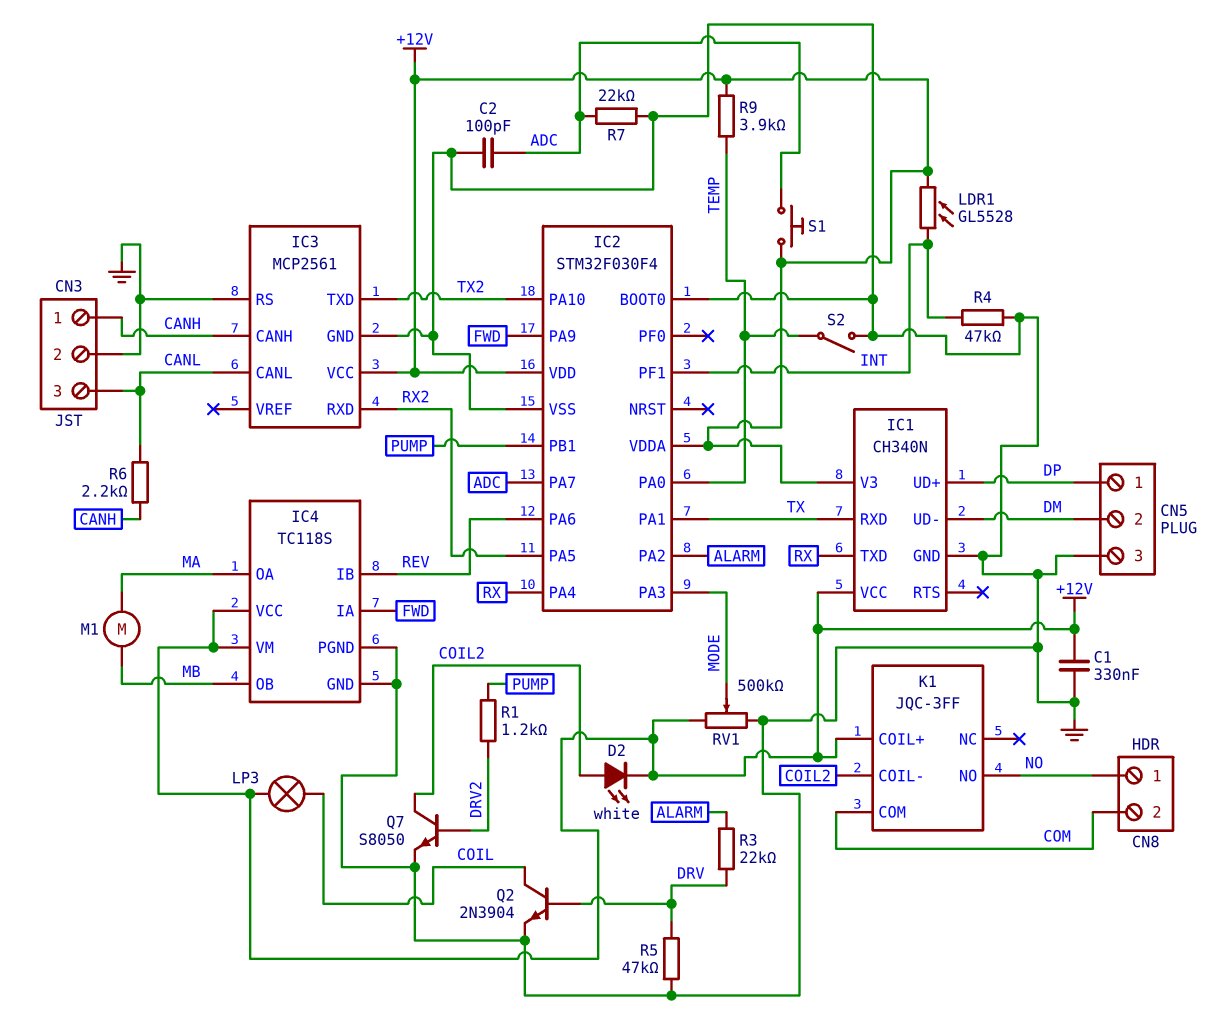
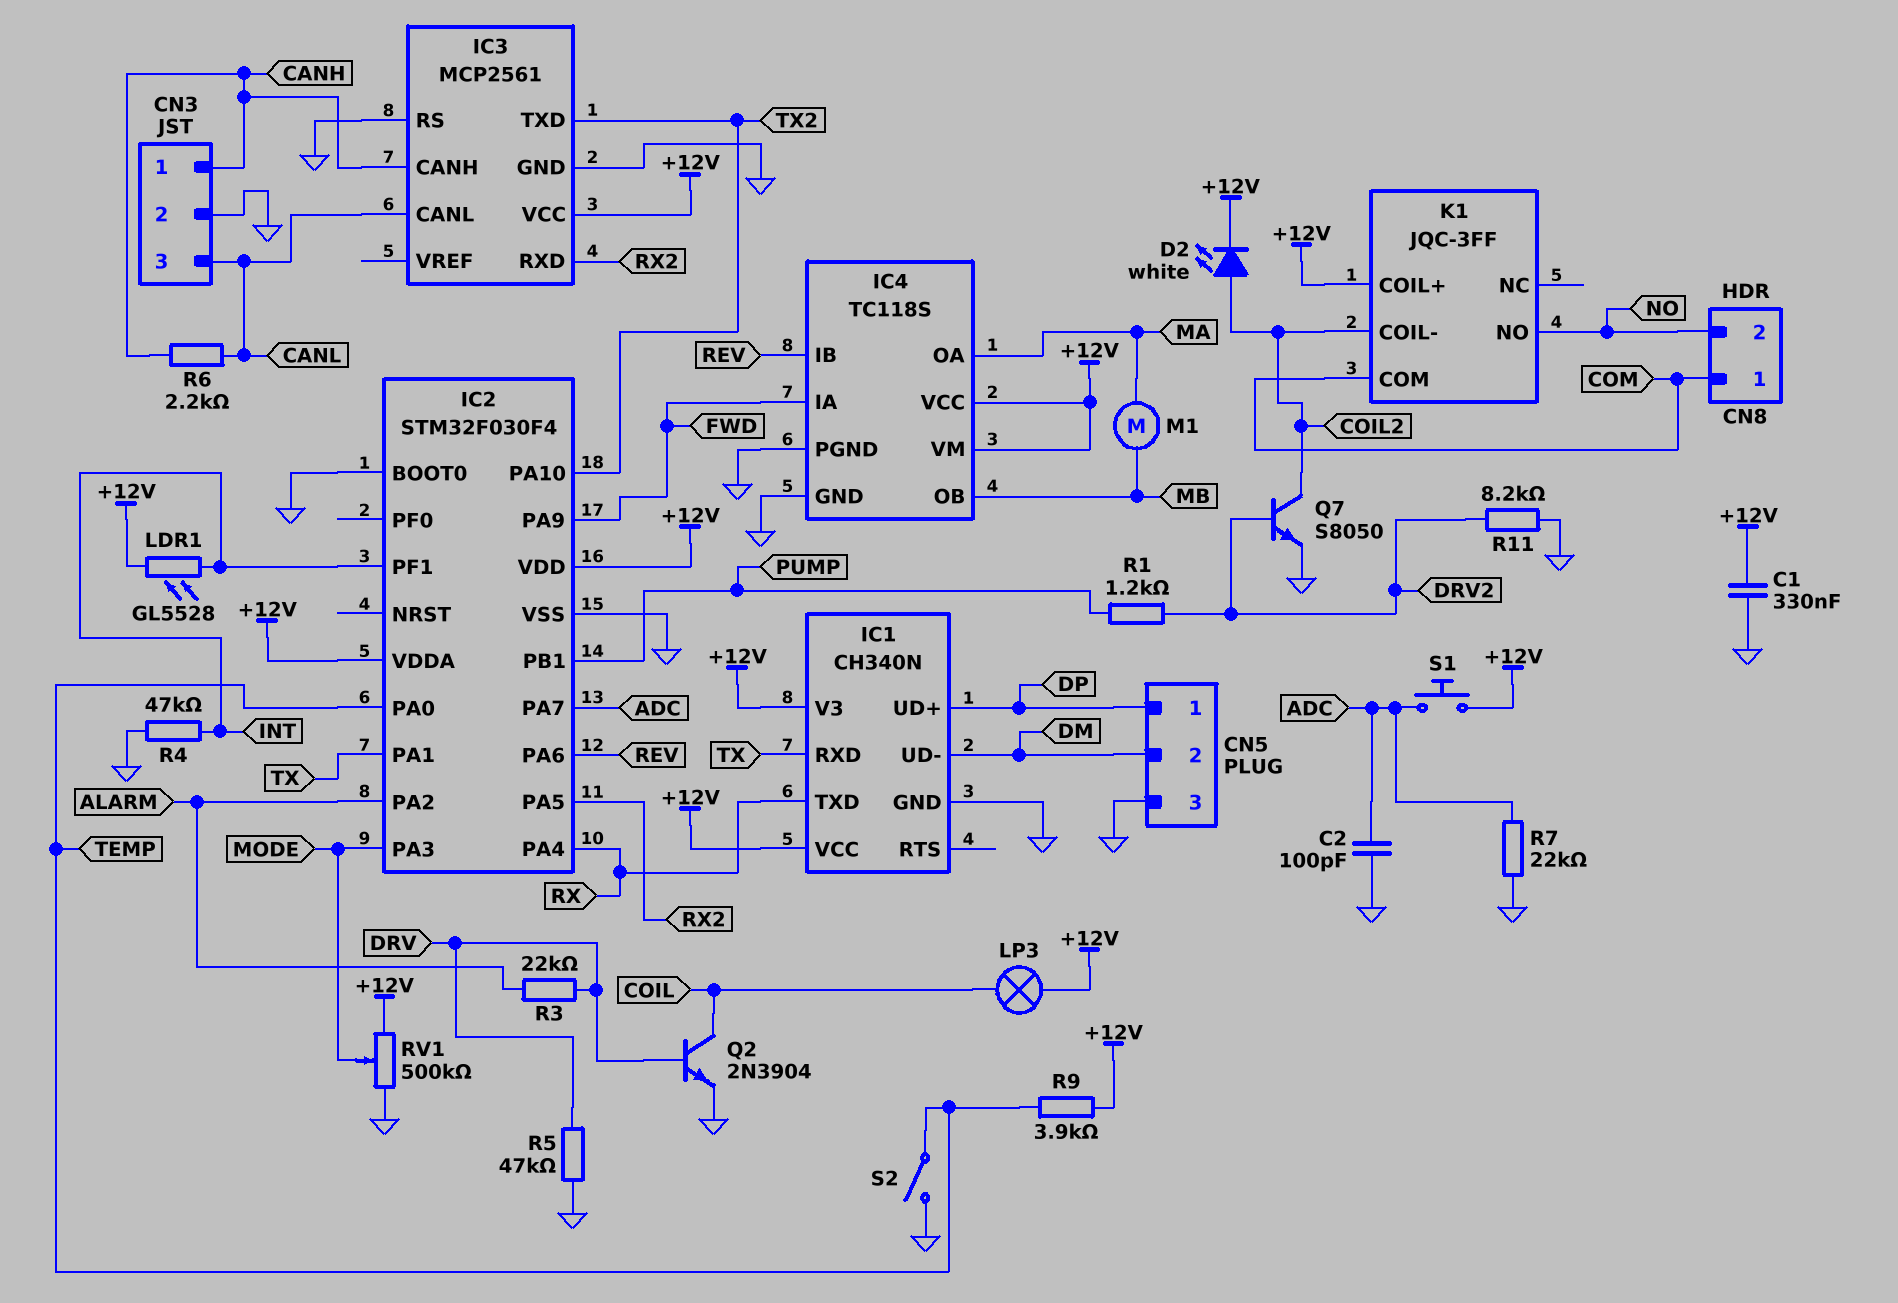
CN8 pin 1: NO -> COM
CN8 pin 2: COM -> NO
R11: none -> 8.2k (DRV2, GND)

